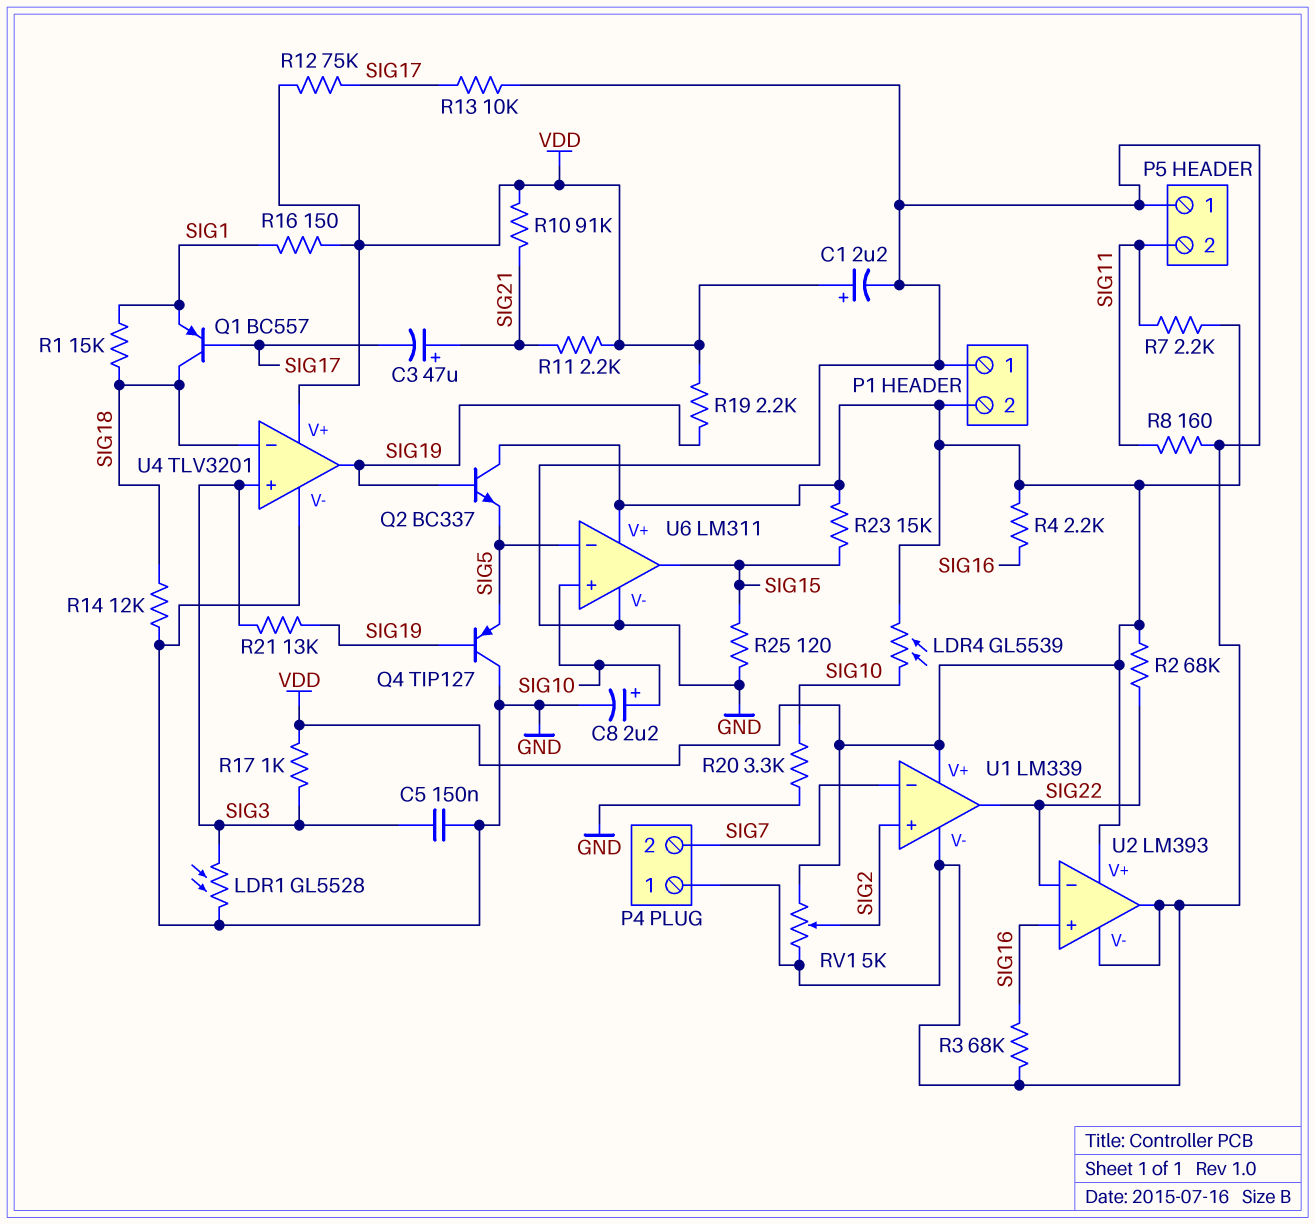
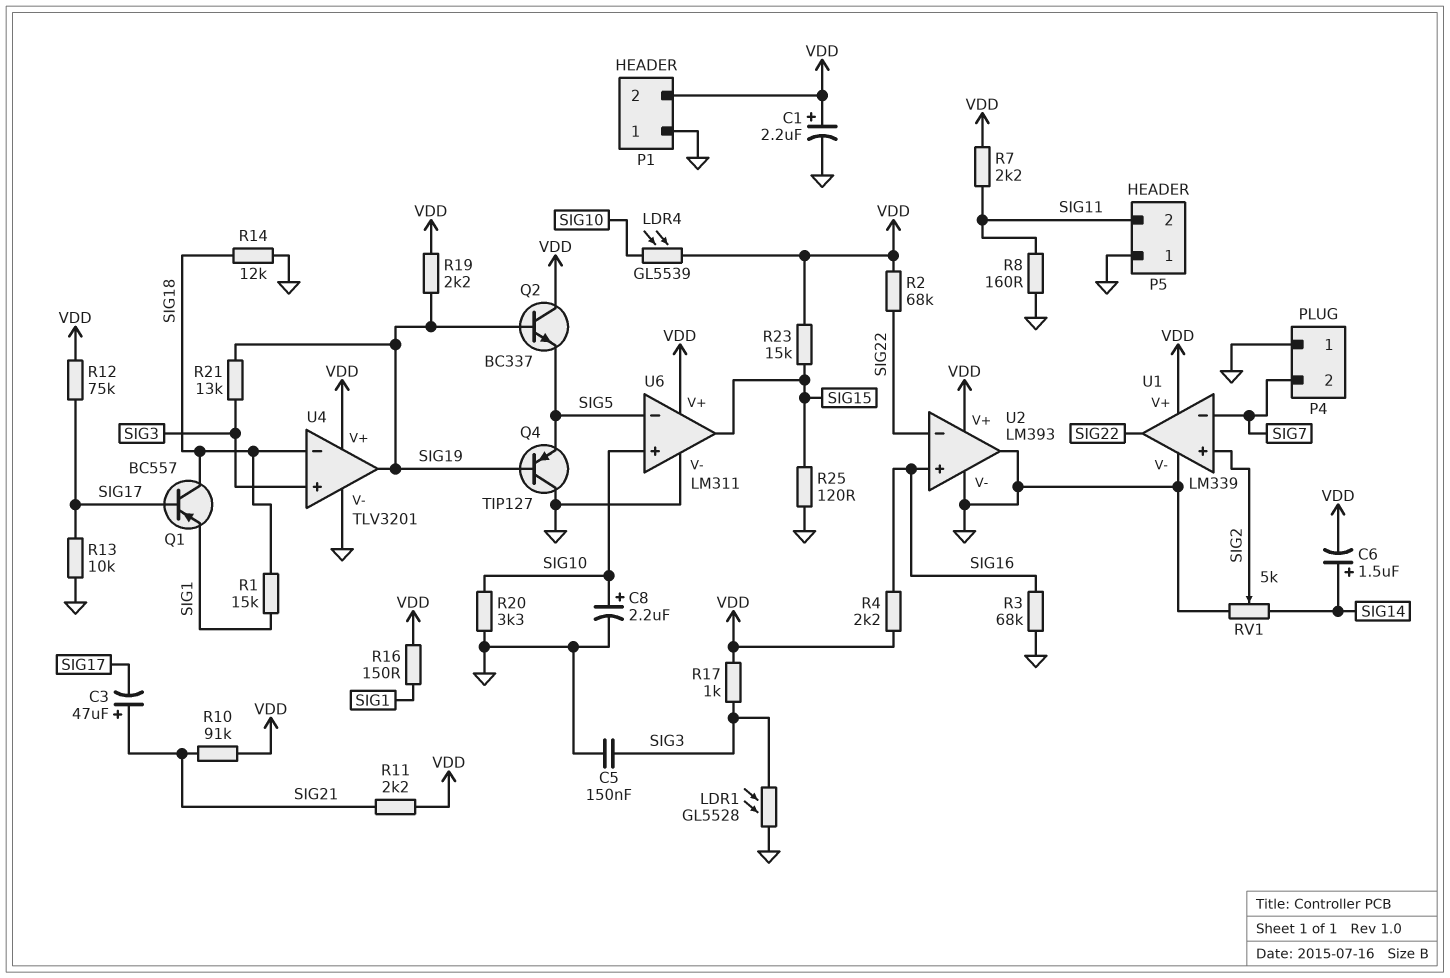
C6: none -> 1.5uF (plus SIG14, minus VDD)
RV1: 5k (GND, VDD, wiper SIG2) -> 5k (GND, SIG14, wiper SIG2)

